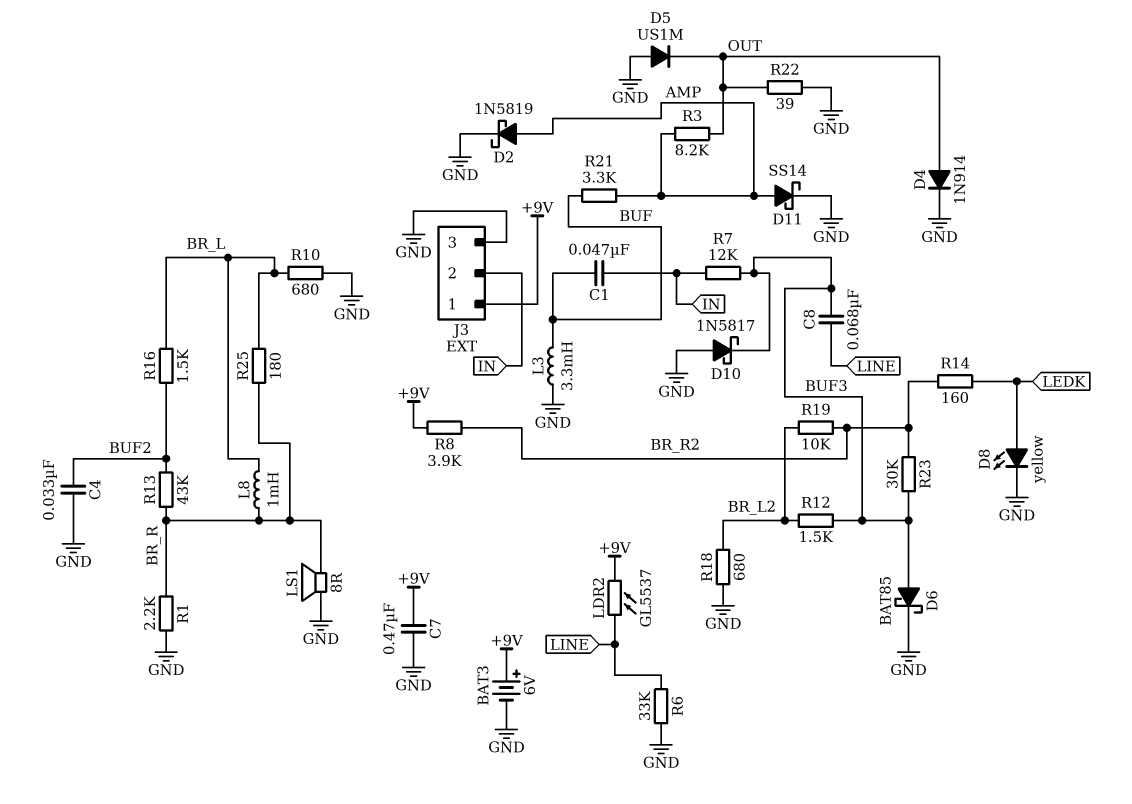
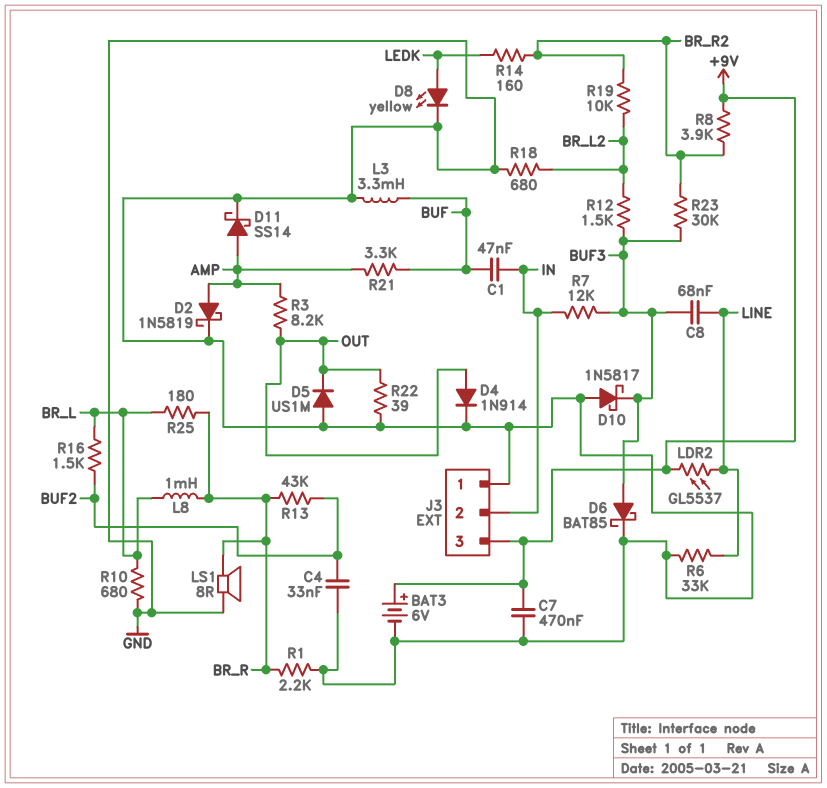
J3 pin 1: +9V -> GND
J3 pin 3: GND -> +9V

